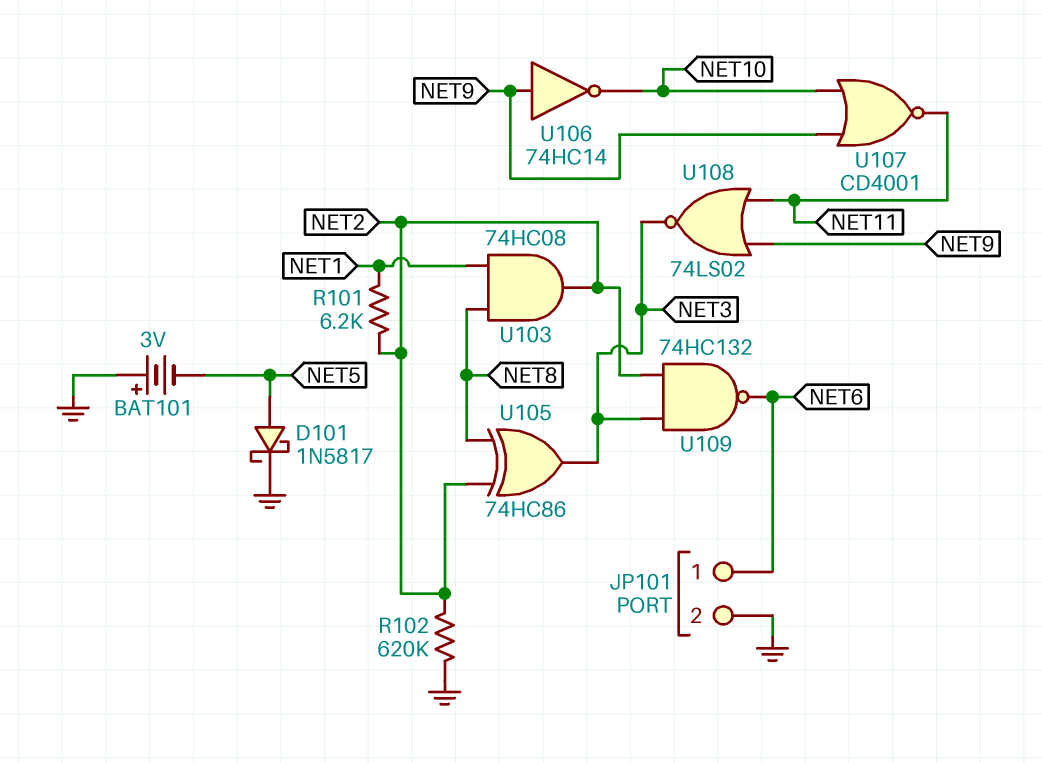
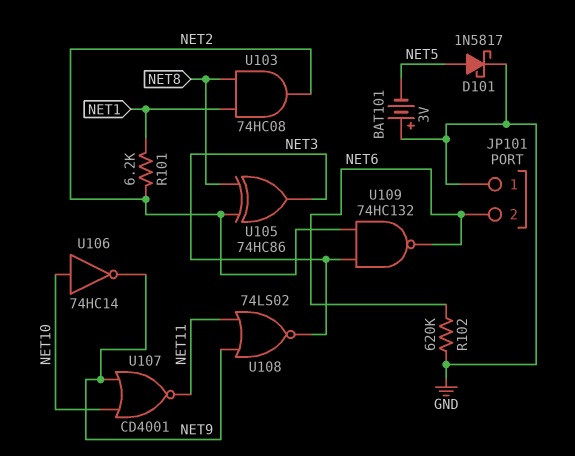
JP101 pin 1: NET6 -> GND
JP101 pin 2: GND -> NET6
R102: 620k (GND, NET2) -> 620k (GND, NET6)
U106: NOT 74HC14 (in NET9, out NET10) -> NOT 74HC14 (in NET10, out NET9)

